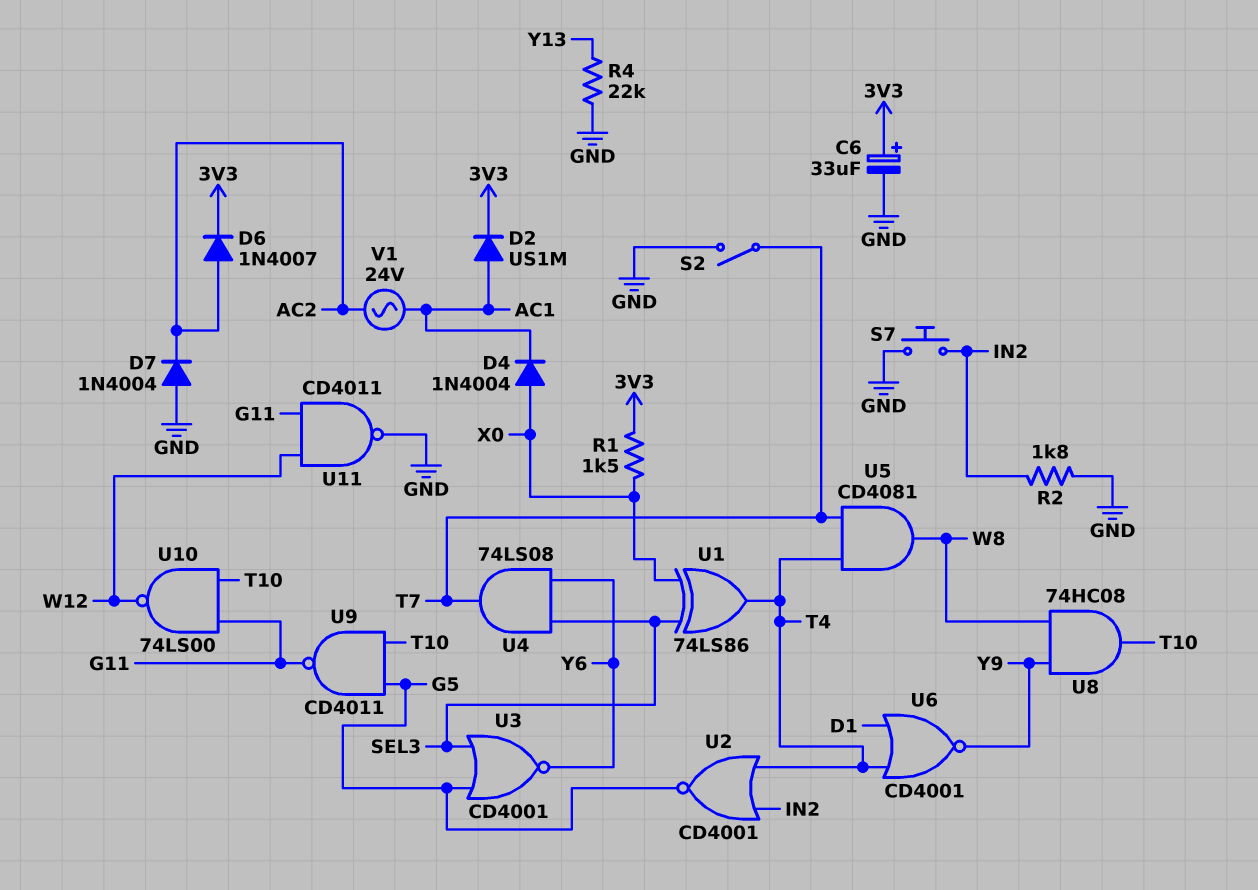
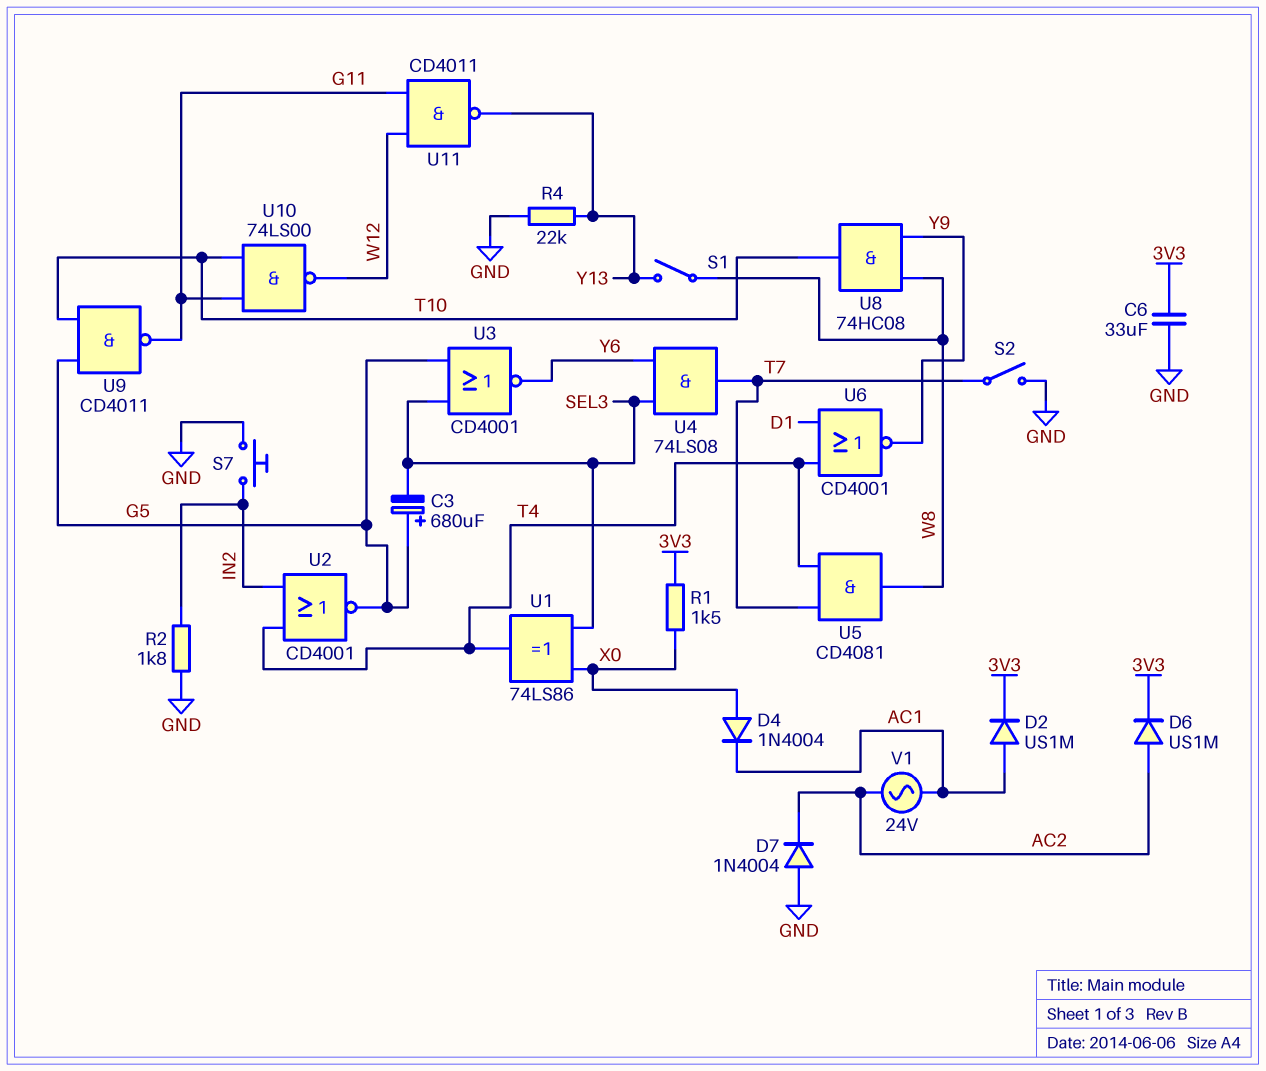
C3: none -> 680uF (plus G5, minus SEL3)
C6: 33uF (plus 3V3, minus GND) -> 33uF (3V3, GND)
D6: diode 1N4007 (A AC2, K 3V3) -> diode US1M (A AC2, K 3V3)
S1: none -> switch (W8, Y13)
U11: NAND CD4011 (in G11, in W12, out GND) -> NAND CD4011 (in G11, in W12, out Y13)

